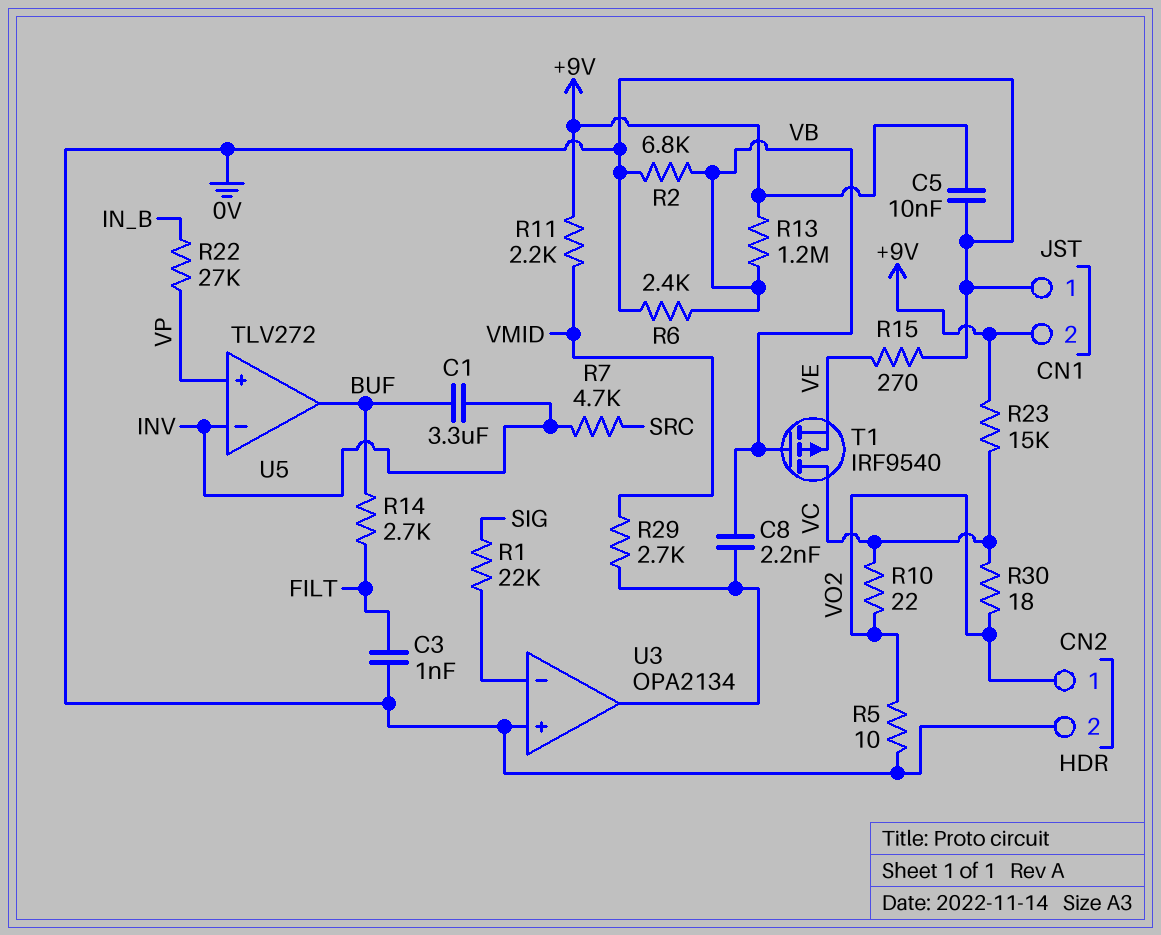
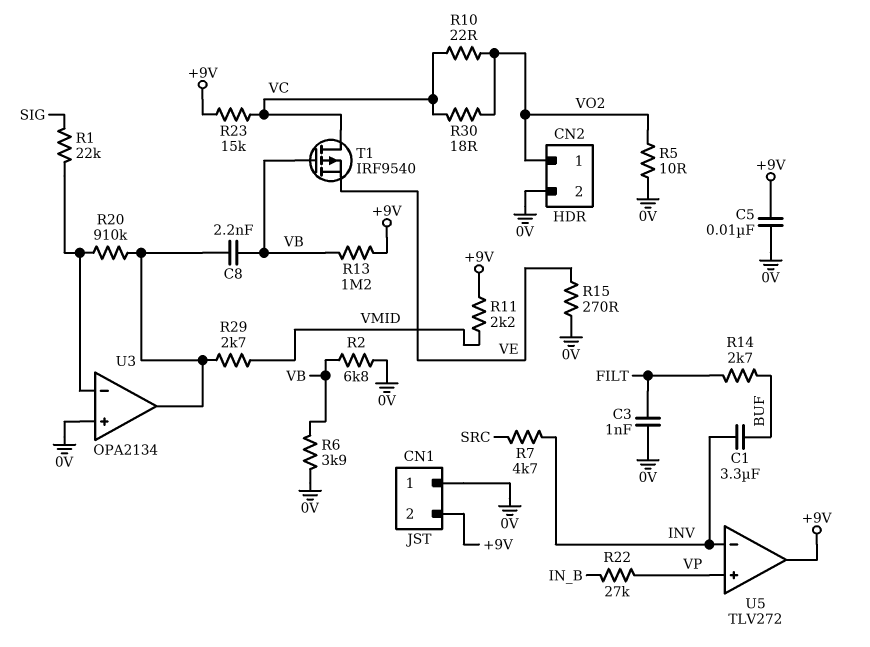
R6: 2.4k (0V, VB) -> 3.9k (0V, VB)
R20: none -> 910k (U3/in-, U3/out)
U5 pin out: BUF -> +9V

